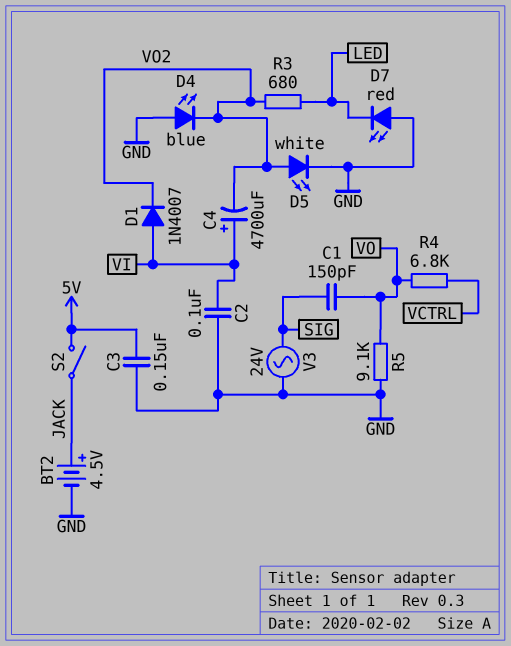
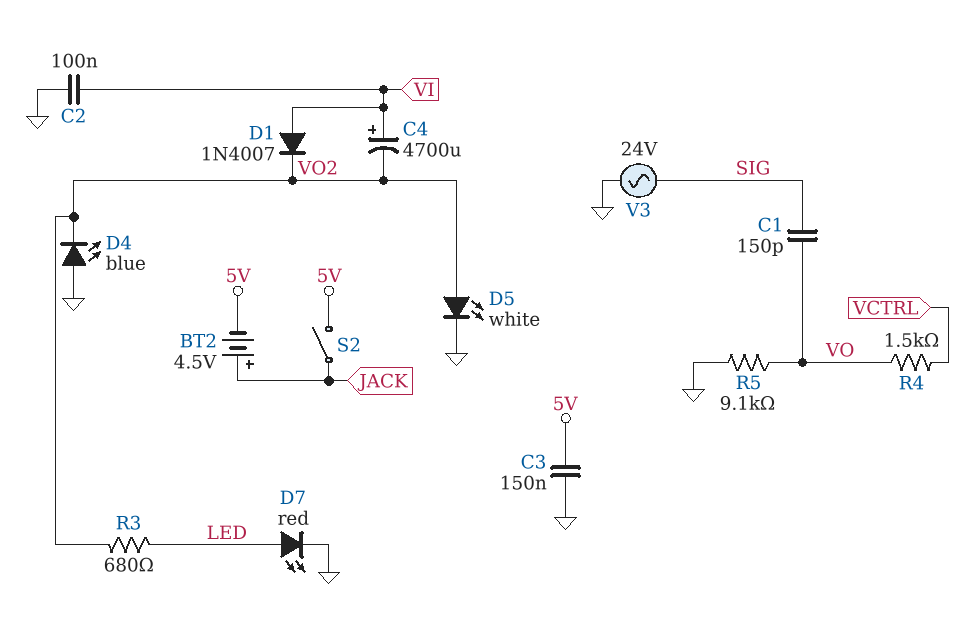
BT2: 4.5V (plus JACK, minus GND) -> 4.5V (plus JACK, minus 5V)
D7: LED red (A GND, K LED) -> LED red (A LED, K GND)
R4: 6.8k (VCTRL, VO) -> 1.5k (VCTRL, VO)

